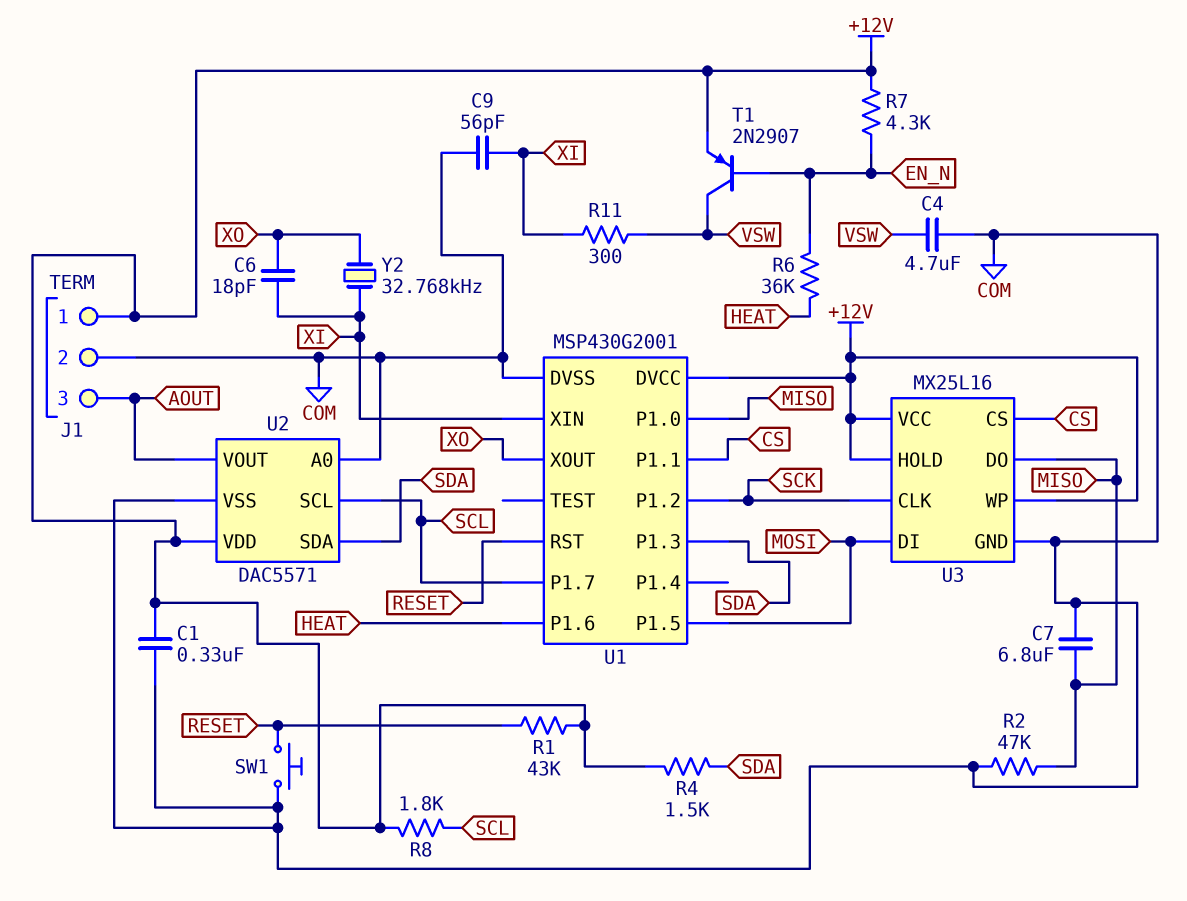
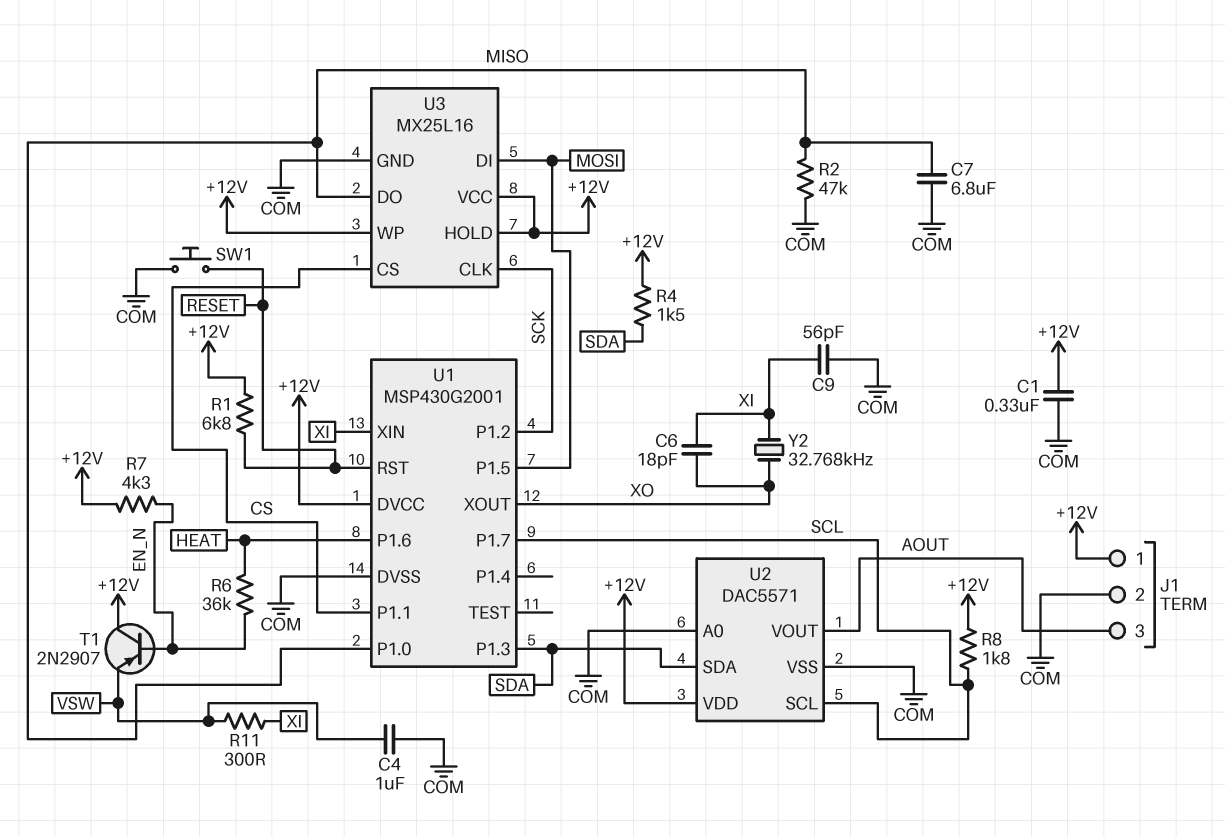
C4: 4.7uF (COM, VSW) -> 1uF (COM, VSW)
R1: 43k (+12V, RESET) -> 6.8k (+12V, RESET)
T1: PNP 2N2907 (B EN_N, C VSW, E +12V) -> PNP 2N2907 (B EN_N, C +12V, E VSW)

